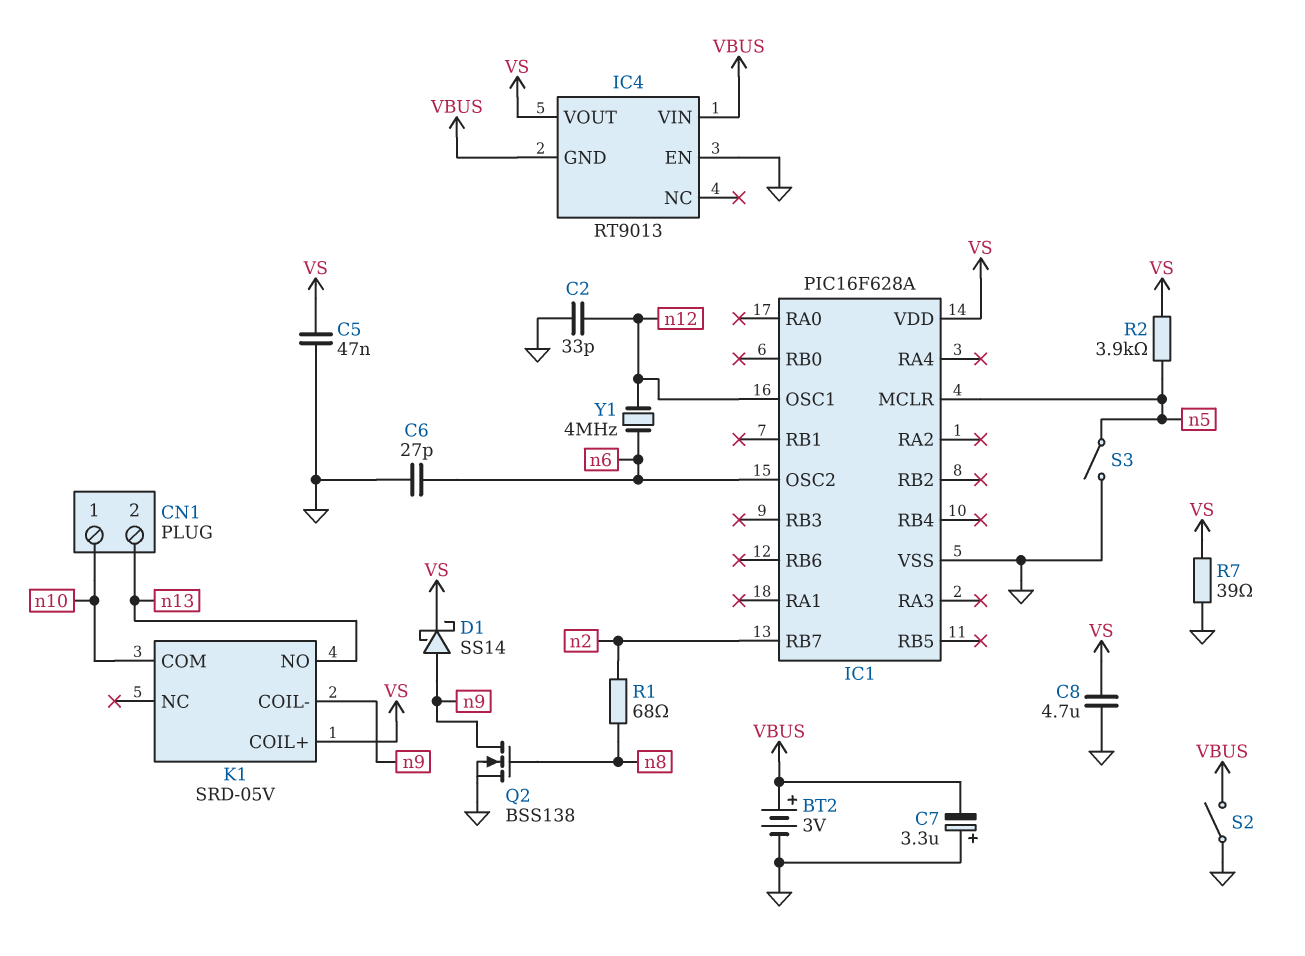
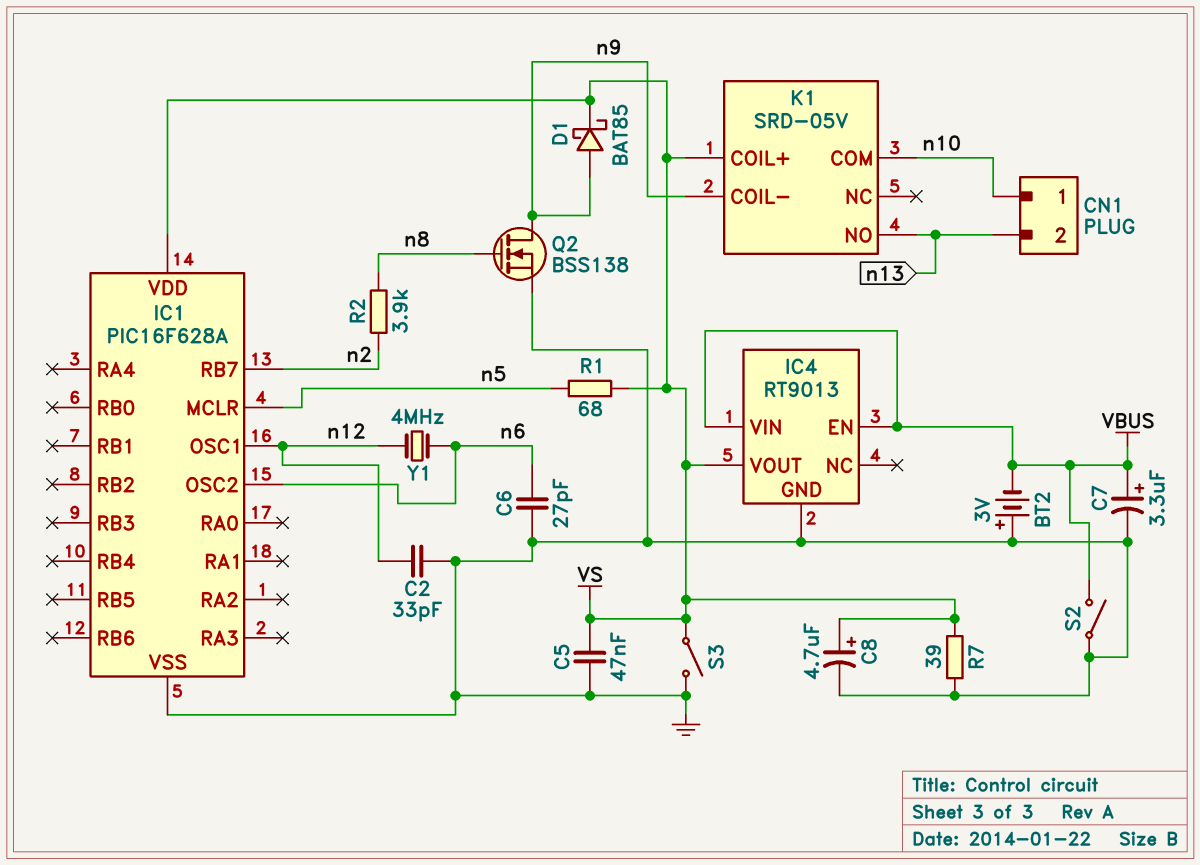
BT2: 3V (plus VBUS, minus GND) -> 3V (plus GND, minus VBUS)
C7: 3.3uF (plus GND, minus VBUS) -> 3.3uF (plus VBUS, minus GND)
C8: 4.7uF (GND, VS) -> 4.7uF (plus VS, minus GND)
D1: schottky SS14 (A n9, K VS) -> schottky BAT85 (A n9, K VS)
IC4 pin EN: GND -> VBUS
IC4 pin GND: VBUS -> GND
R1: 68 (n2, n8) -> 68 (VS, n5)
R2: 3.9k (VS, n5) -> 3.9k (n2, n8)
S3: switch (GND, n5) -> switch (GND, VS)

